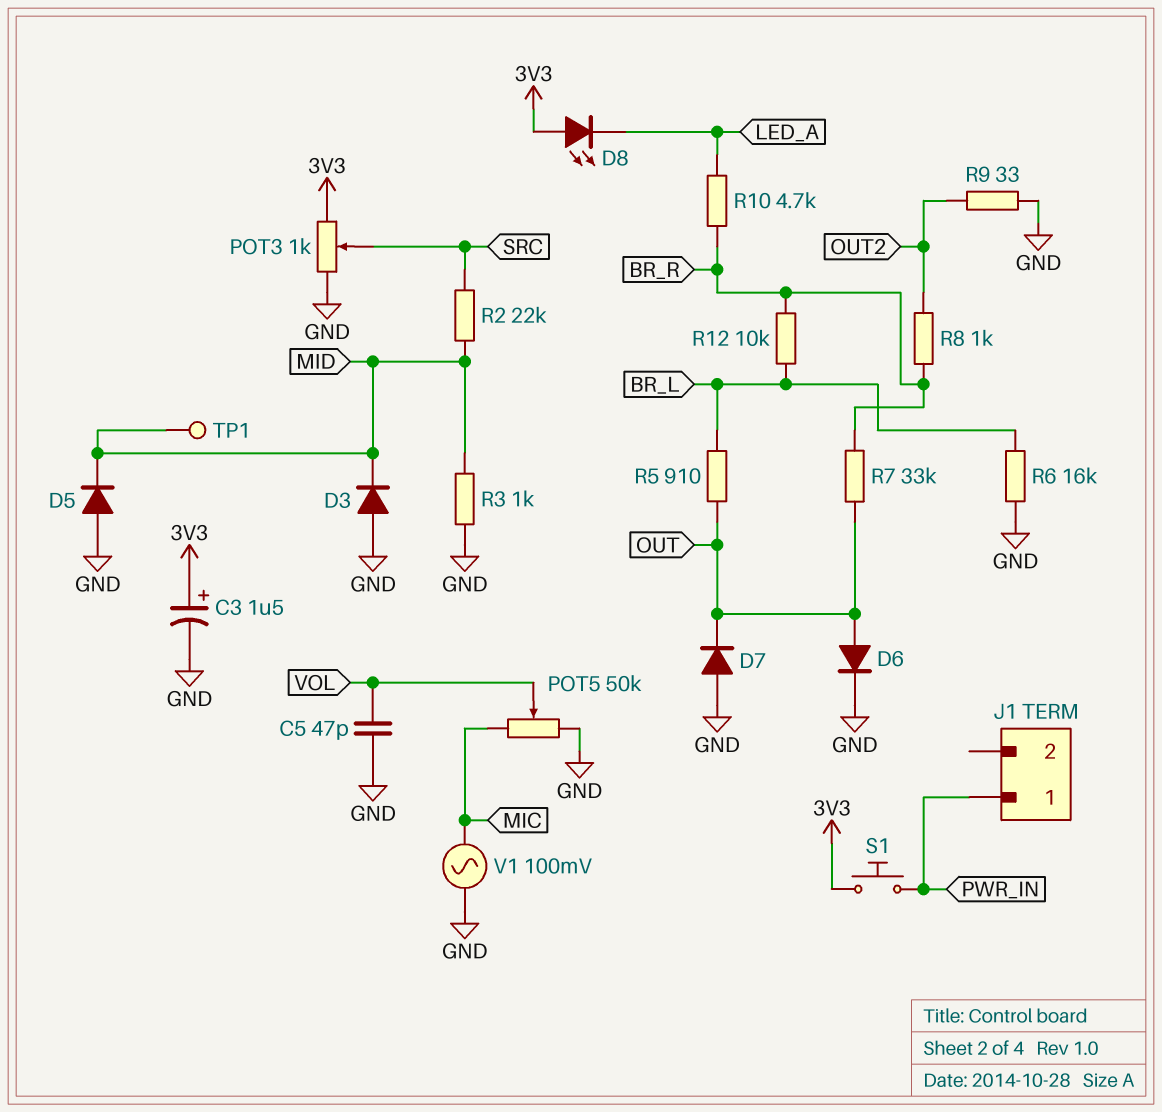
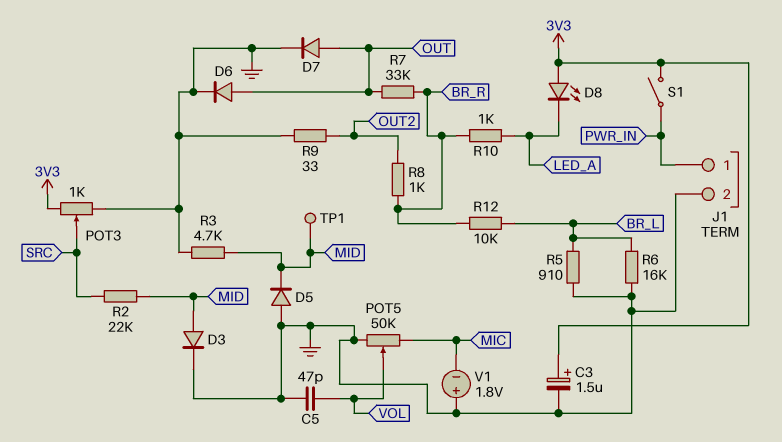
D3: diode (A GND, K MID) -> diode (A MID, K GND)
D7: diode (A GND, K OUT) -> diode (A OUT, K GND)
J1 pin 2: none -> GND
R3: 1k (GND, MID) -> 4.7k (GND, MID)
R5: 910 (BR_L, OUT) -> 910 (BR_L, GND)
R10: 4.7k (BR_R, LED_A) -> 1k (BR_R, LED_A)
S1: button (3V3, PWR_IN) -> switch (3V3, PWR_IN)
V1: AC 100mV (GND, MIC) -> 1.8V (plus GND, minus MIC)

